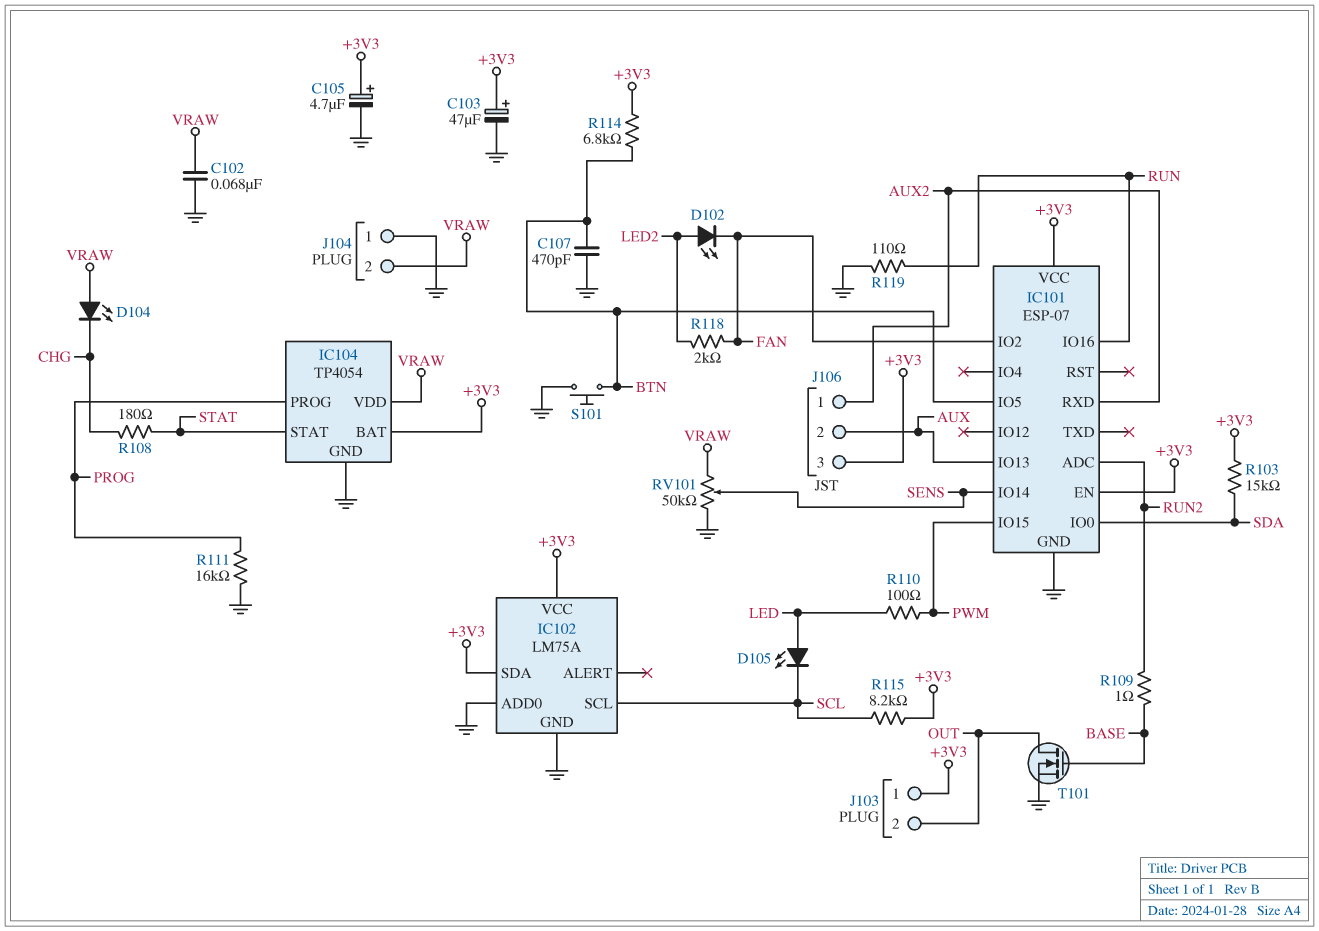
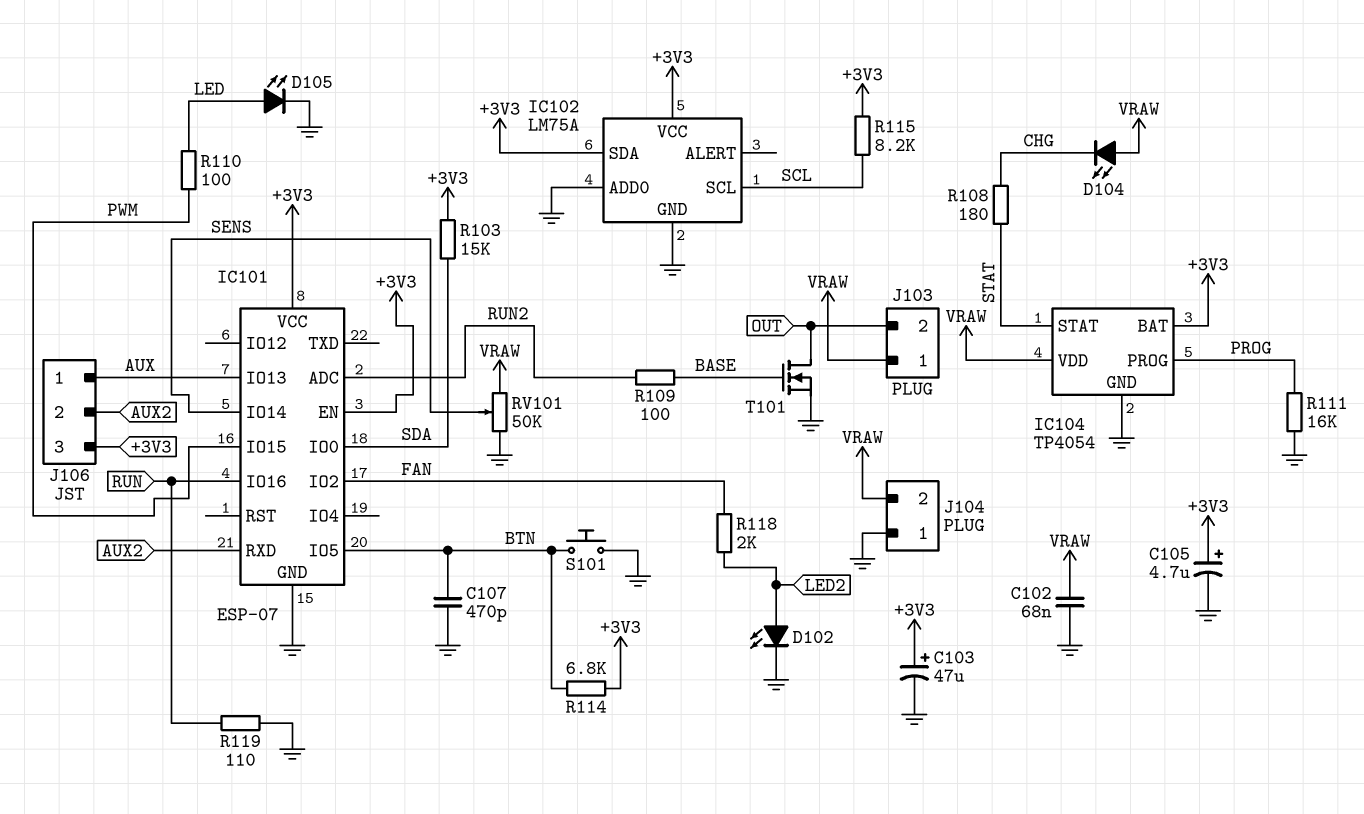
D102: LED (A LED2, K FAN) -> LED (A LED2, K GND)
D105: LED (A LED, K SCL) -> LED (A LED, K GND)
J103 pin 1: +3V3 -> VRAW
J106 pin 1: AUX2 -> AUX
J106 pin 2: AUX -> AUX2
R109: 1 (BASE, RUN2) -> 100 (BASE, RUN2)

